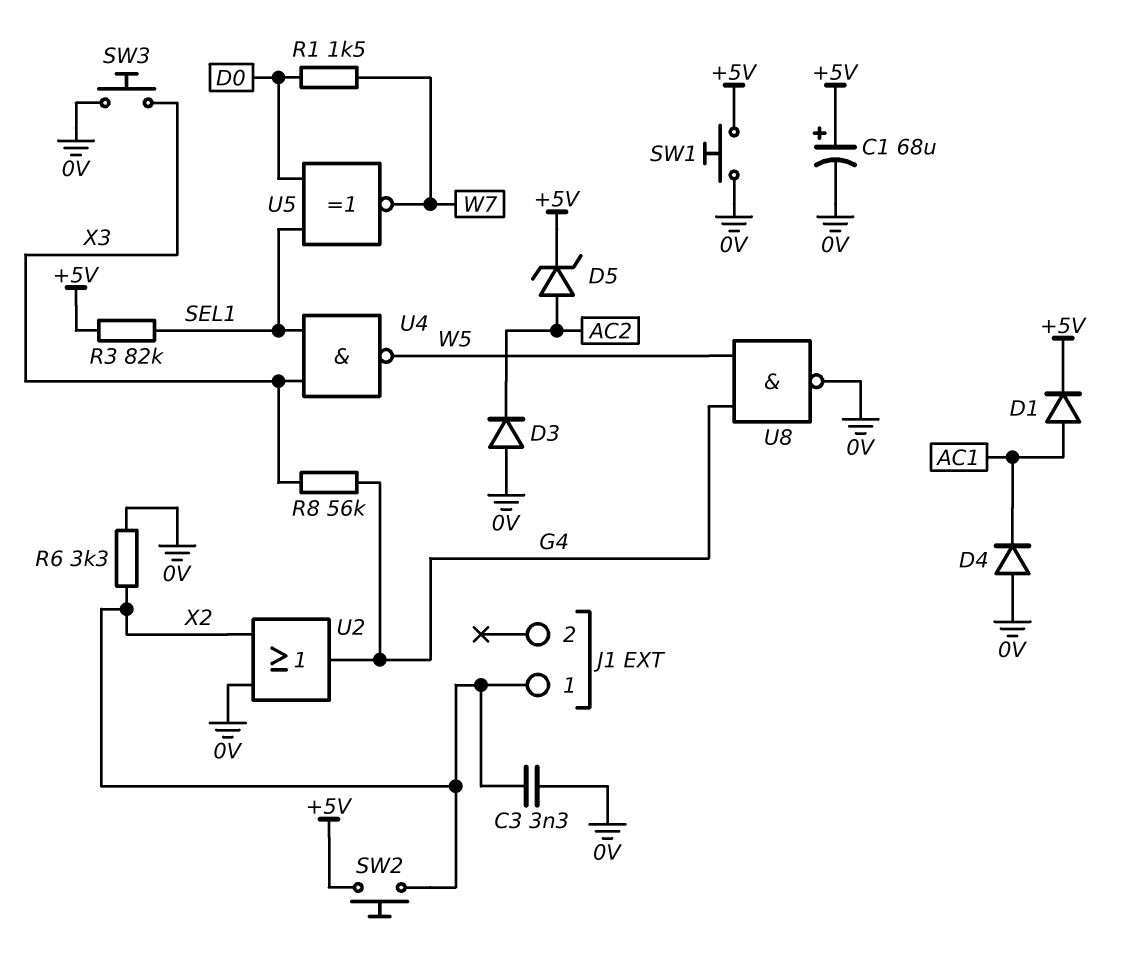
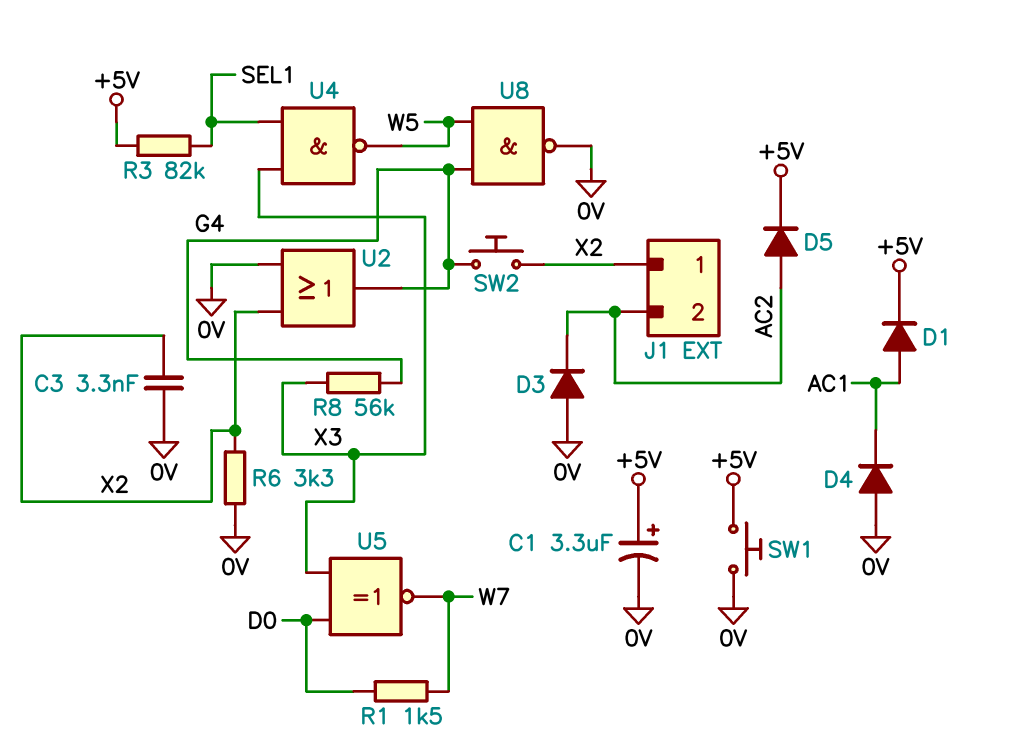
C1: 68uF (plus +5V, minus 0V) -> 3.3uF (plus +5V, minus 0V)
D5: zener (A AC2, K +5V) -> diode (A AC2, K +5V)
J1 pin 2: none -> AC2
SW2: button (+5V, X2) -> button (G4, X2)
SW3: button (0V, X3) -> none
U5: XNOR (in D0, in SEL1, out W7) -> XNOR (in D0, in X3, out W7)

